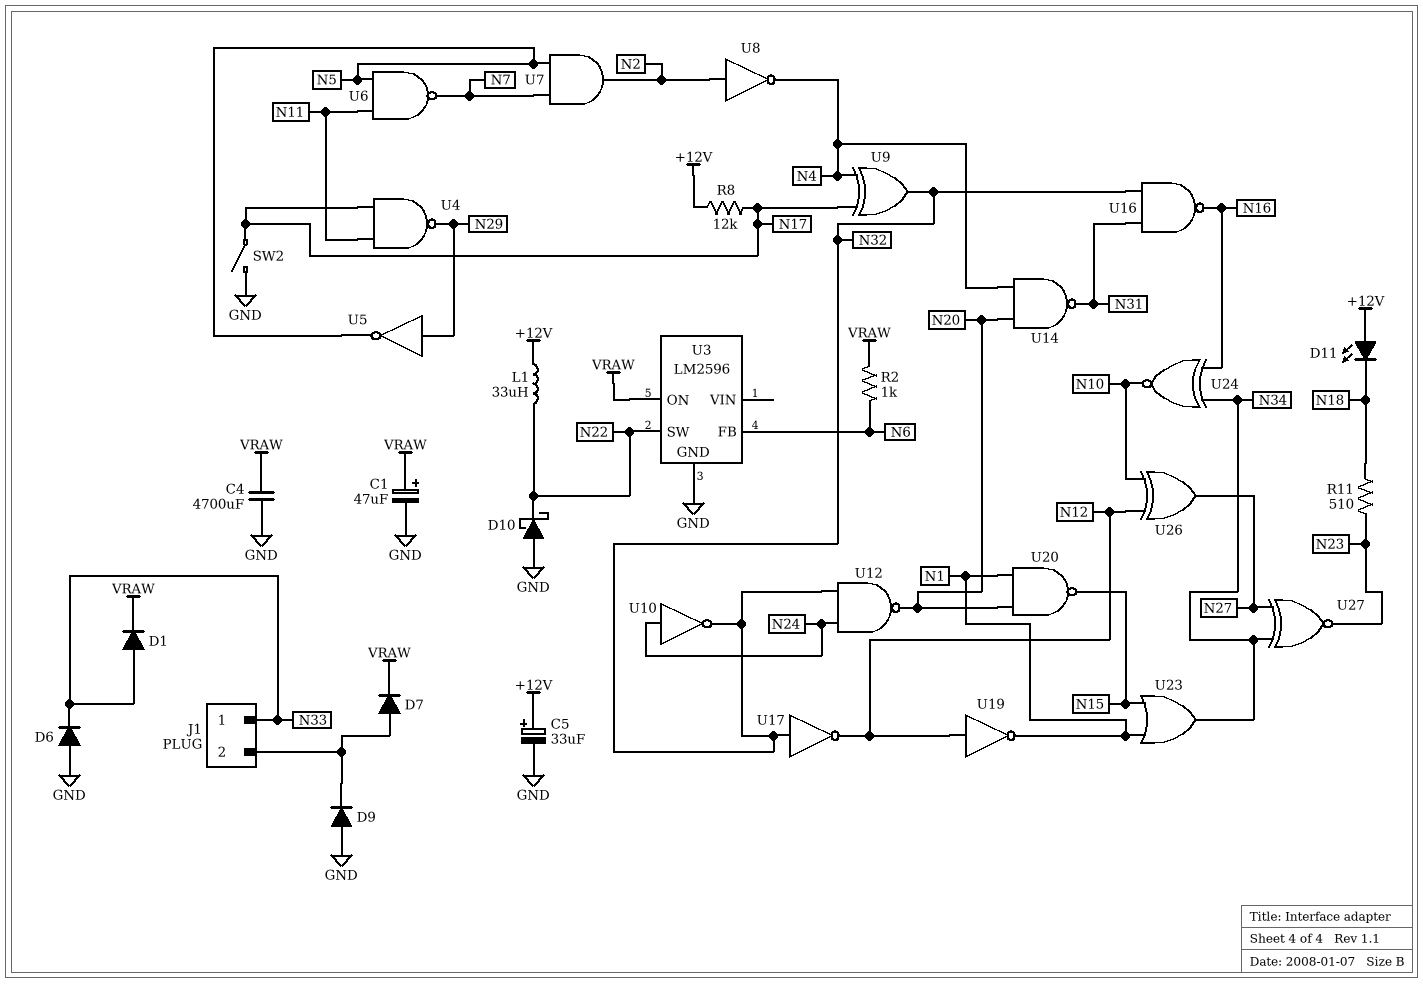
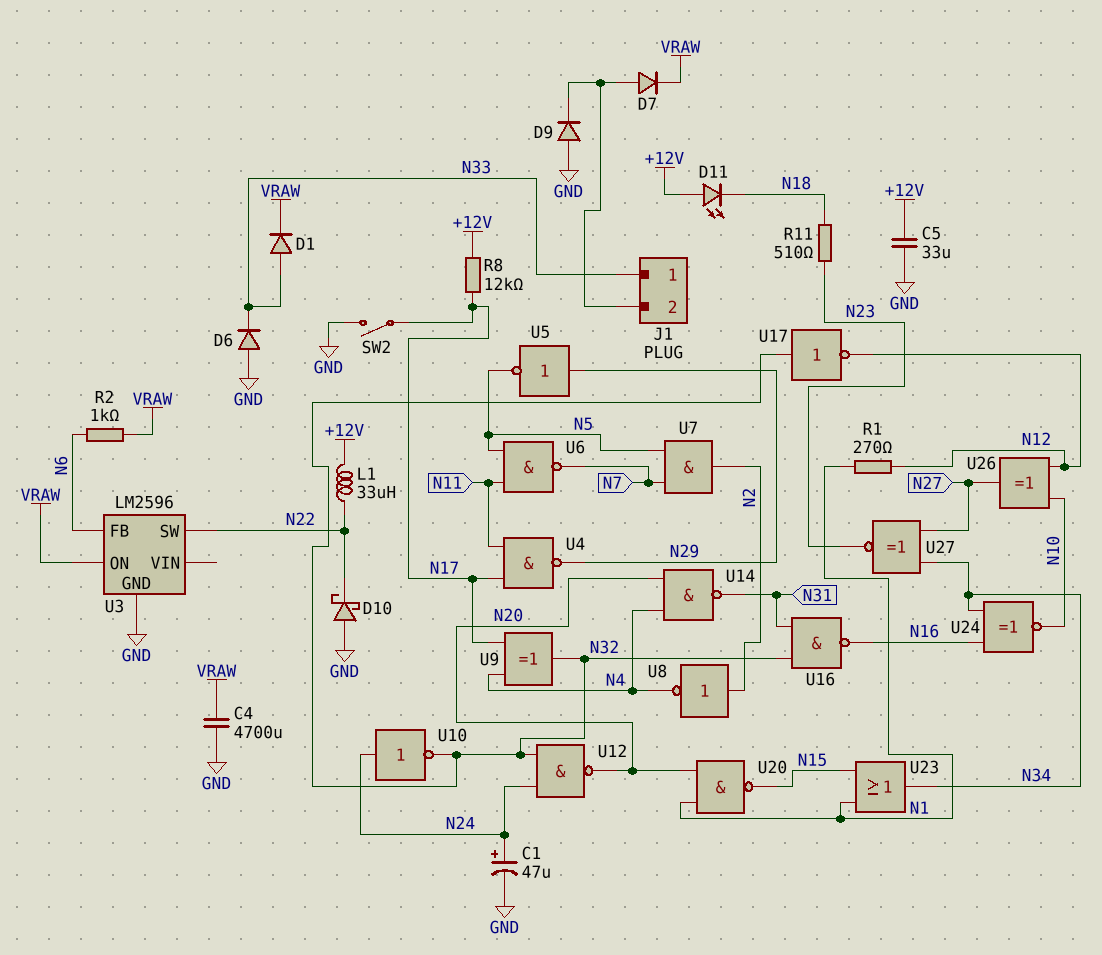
C1: 47uF (plus VRAW, minus GND) -> 47uF (plus N24, minus GND)
C5: 33uF (plus +12V, minus GND) -> 33uF (+12V, GND)
R1: none -> 270 (N1, N12)
U19: NOT (in N12, out N1) -> none

